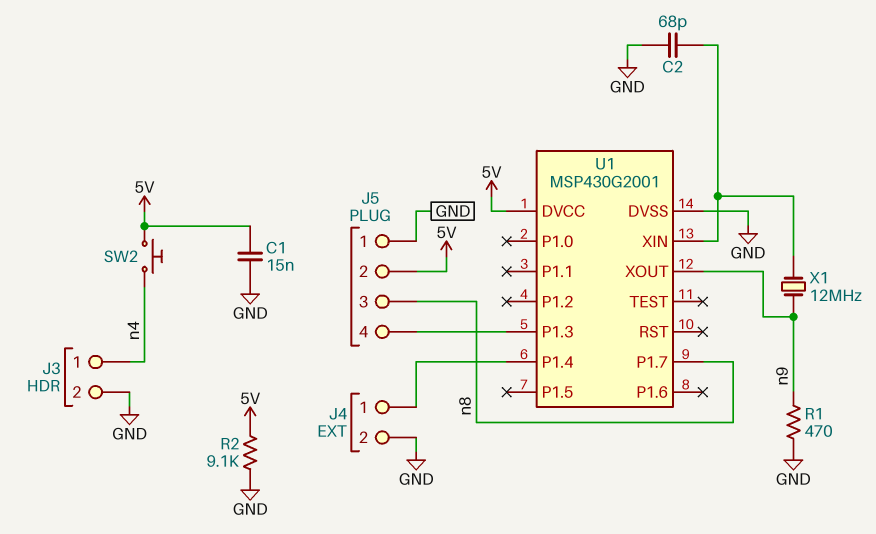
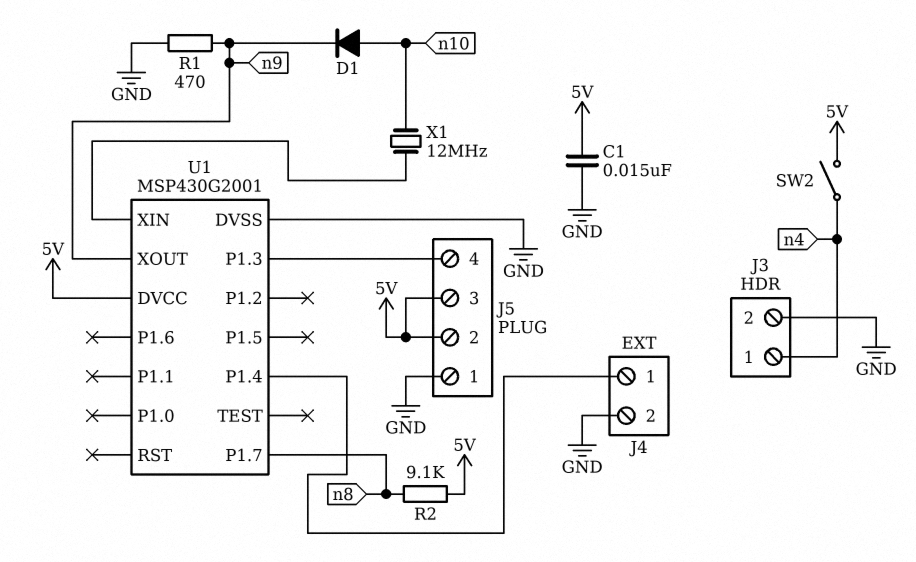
C2: 68pF (GND, U1/XIN) -> none
D1: none -> diode (A n10, K n9)
J5 pin 3: n8 -> 5V
R2: 9.1k (5V, GND) -> 9.1k (5V, n8)
SW2: button (5V, n4) -> switch (5V, n4)
X1: 12MHz (U1/XIN, n9) -> 12MHz (U1/XIN, n10)

